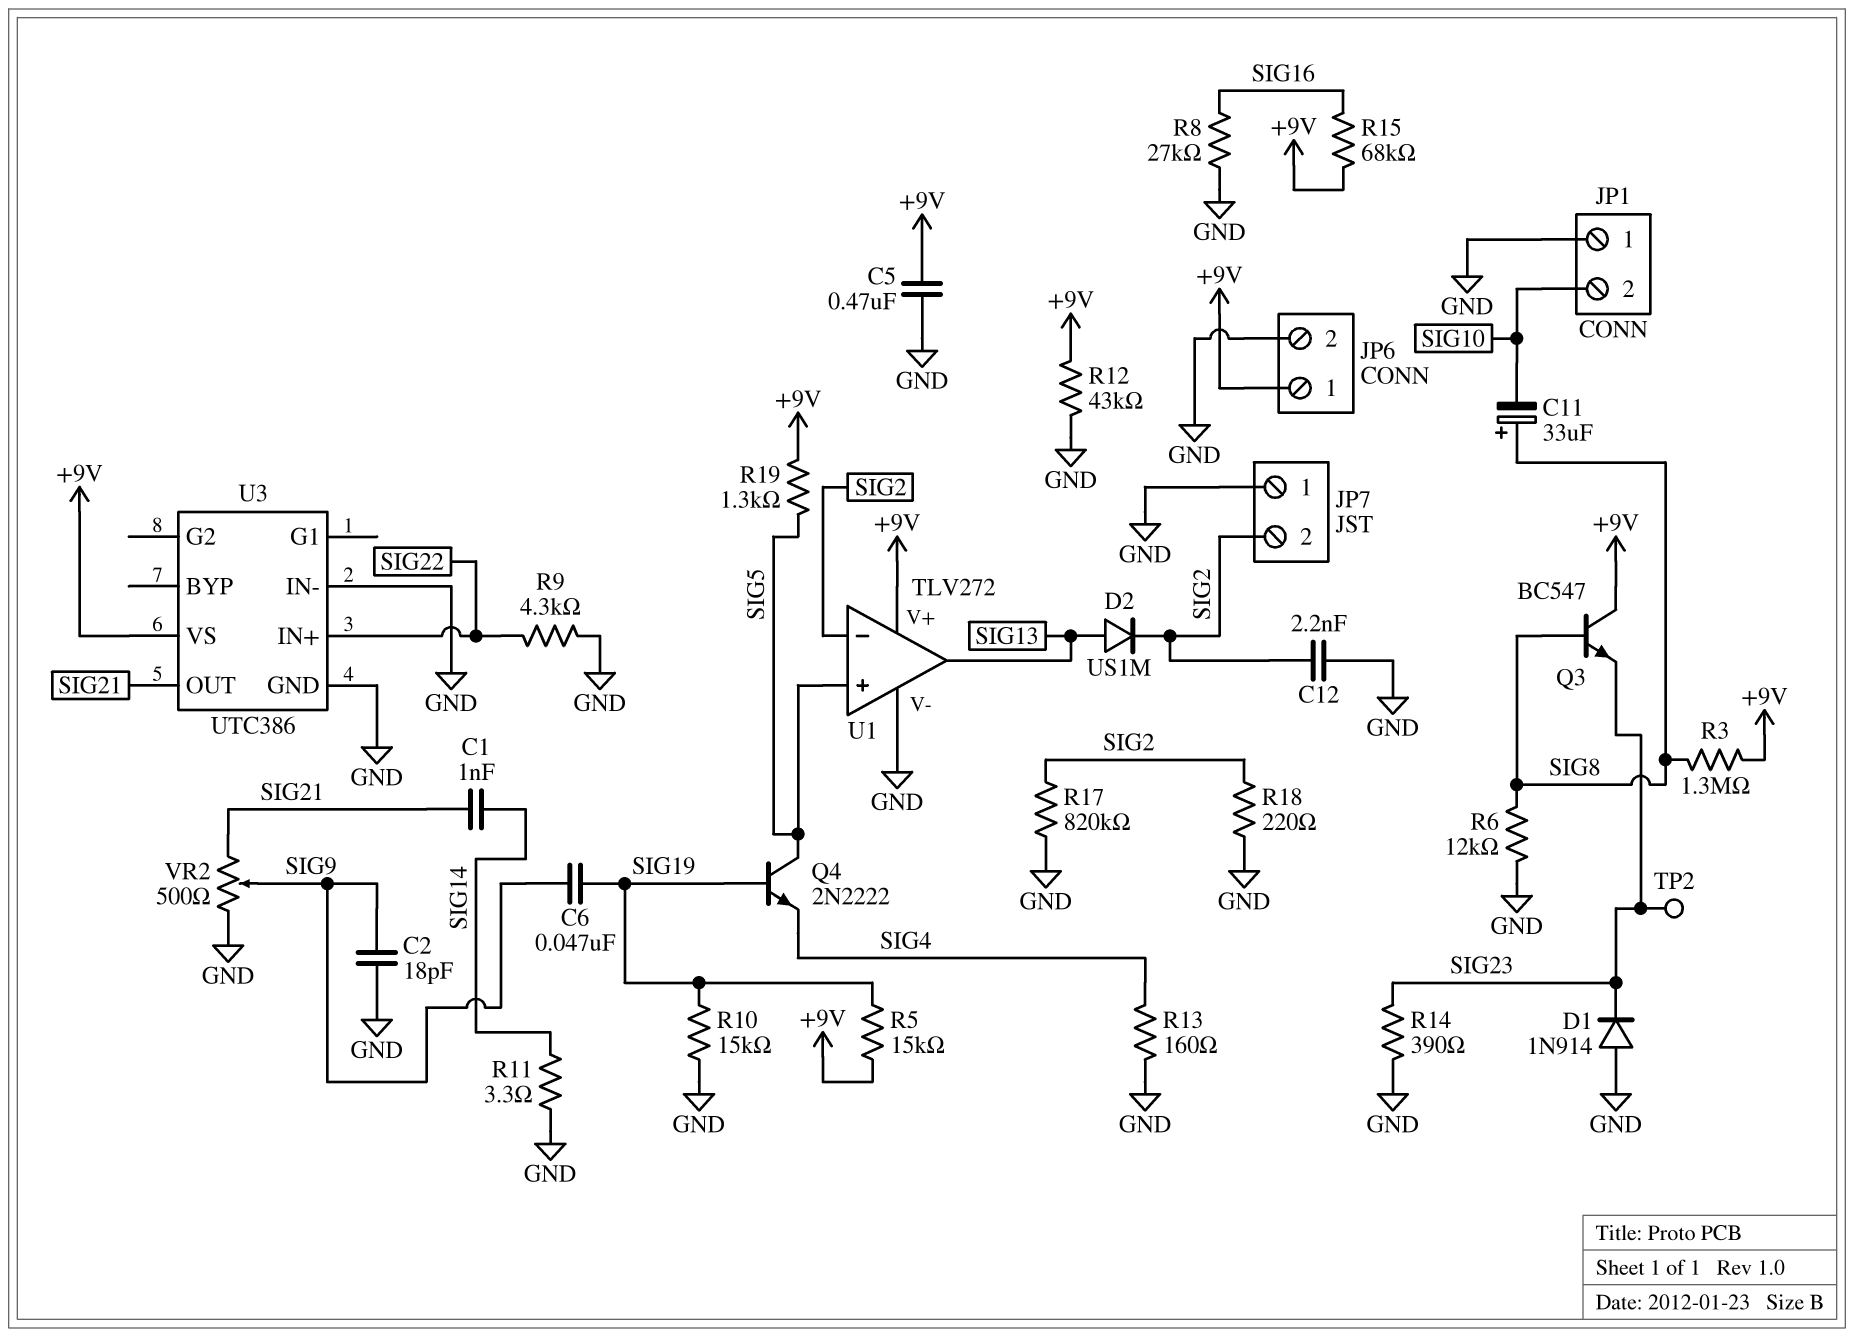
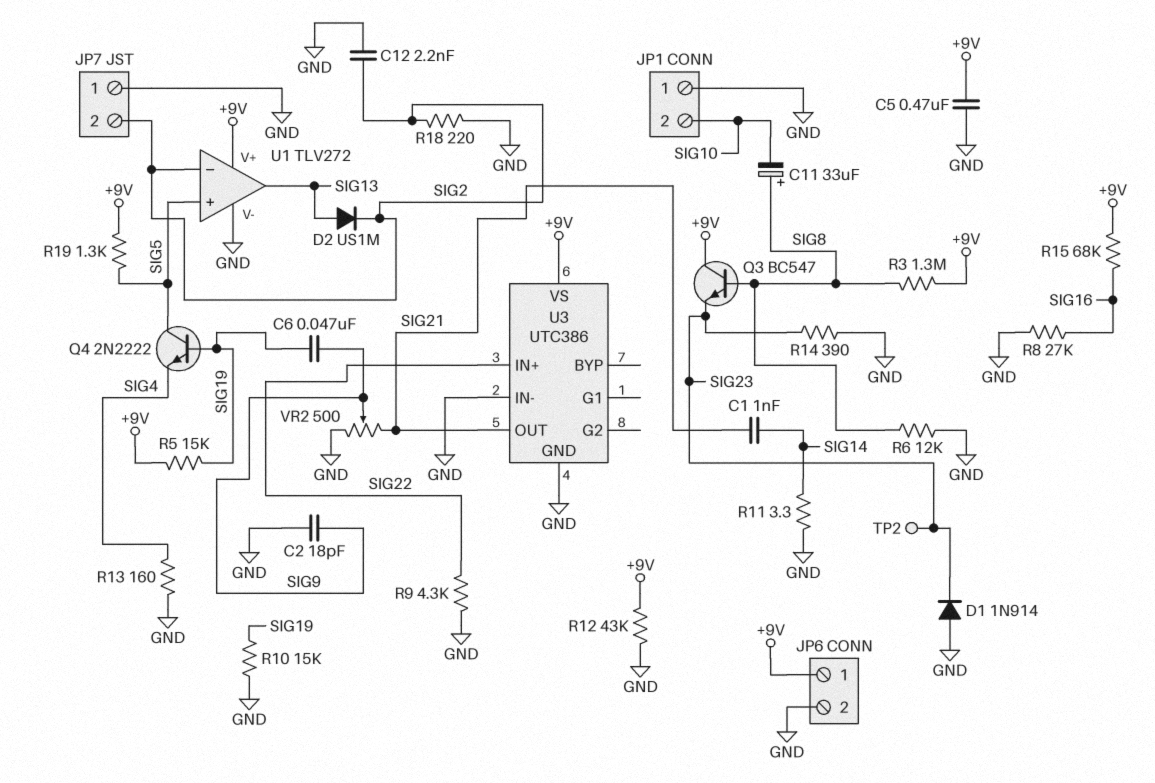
R17: 820k (GND, SIG2) -> none

